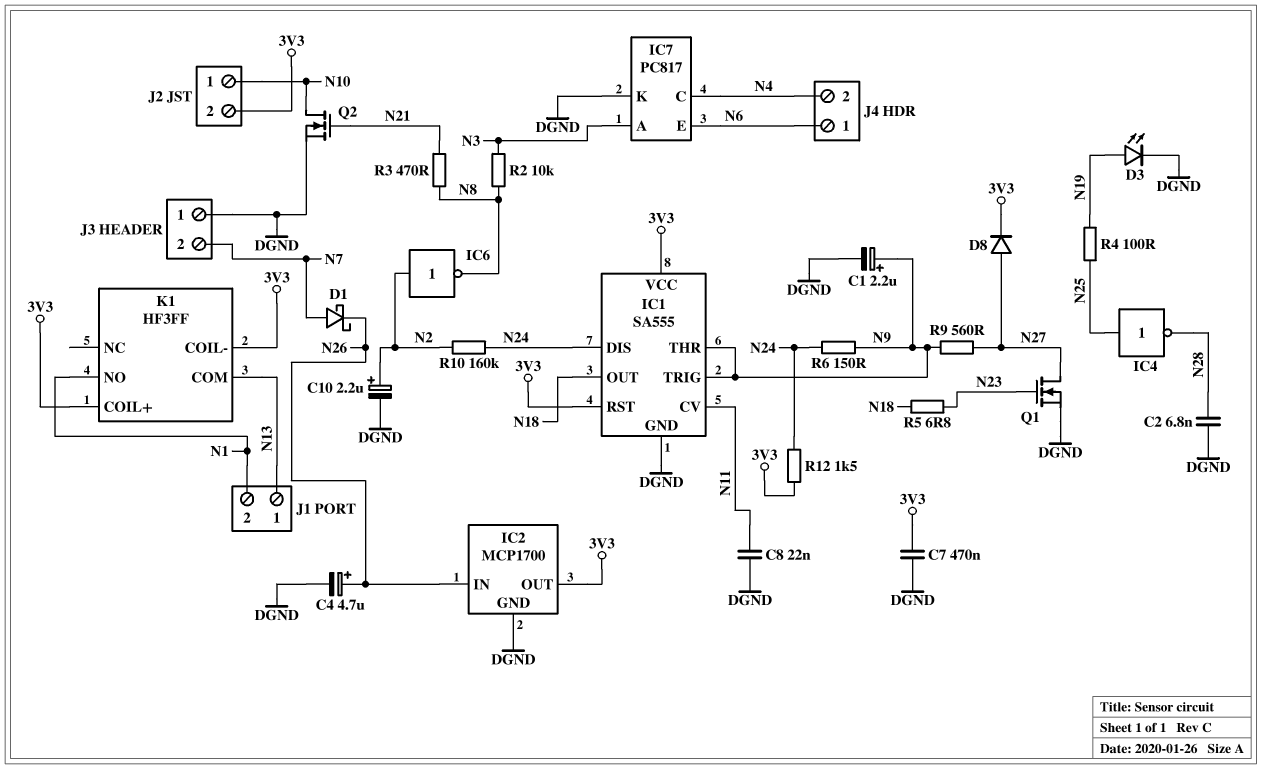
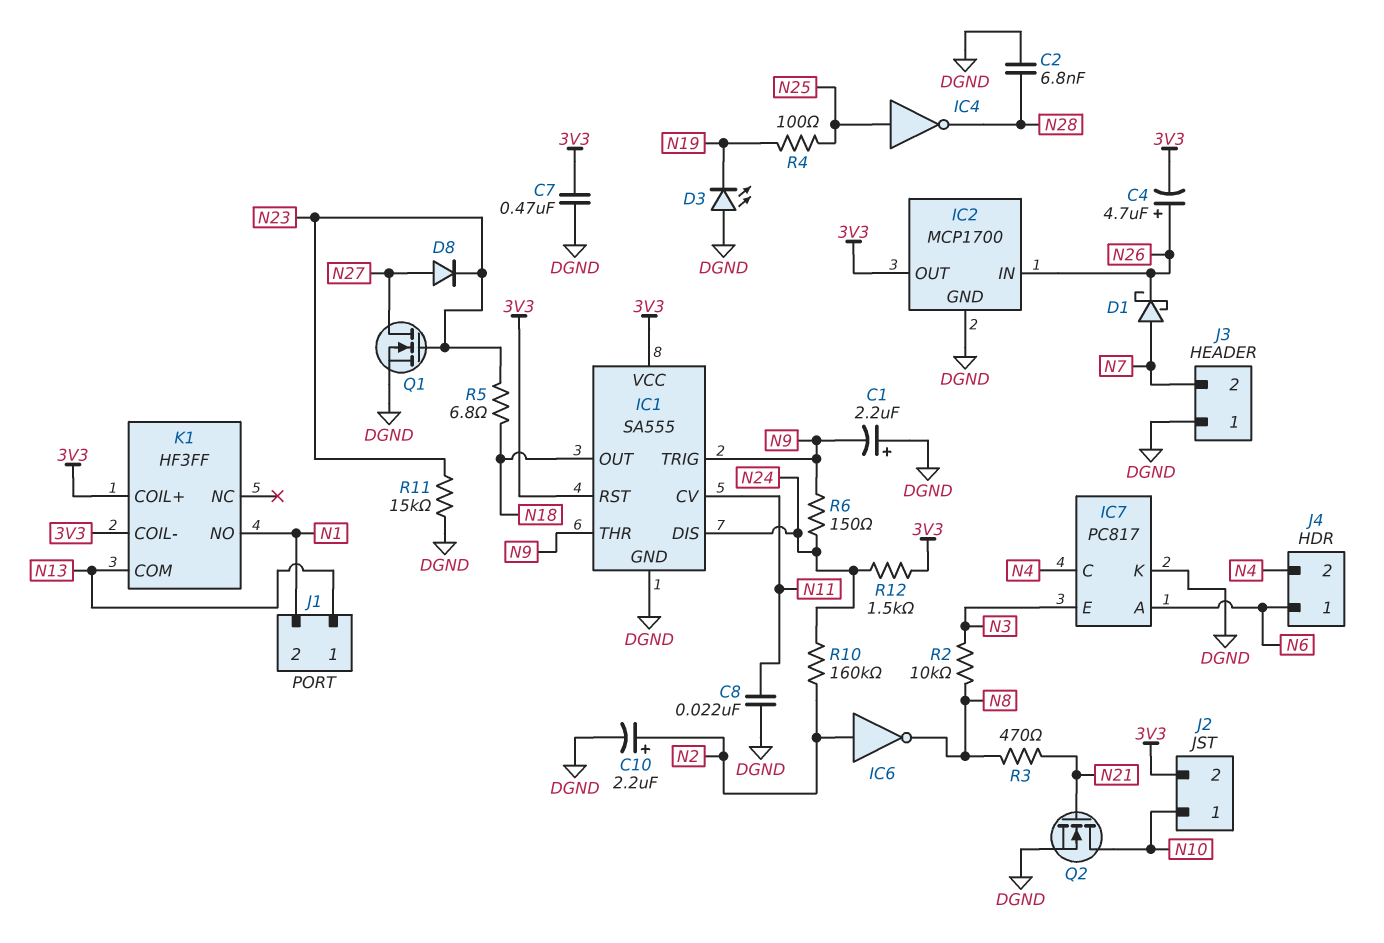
C1: 2.2uF (plus N9, minus DGND) -> 2.2uF (plus DGND, minus N9)
C4: 4.7uF (plus N26, minus DGND) -> 4.7uF (plus N26, minus 3V3)
D3: LED (A N19, K DGND) -> LED (A DGND, K N19)
D8: diode (A N27, K 3V3) -> diode (A N27, K N23)
IC7 pin A: N3 -> N6
IC7 pin E: N6 -> N3
R9: 560 (N9, N27) -> none
R11: none -> 15k (DGND, N23)

